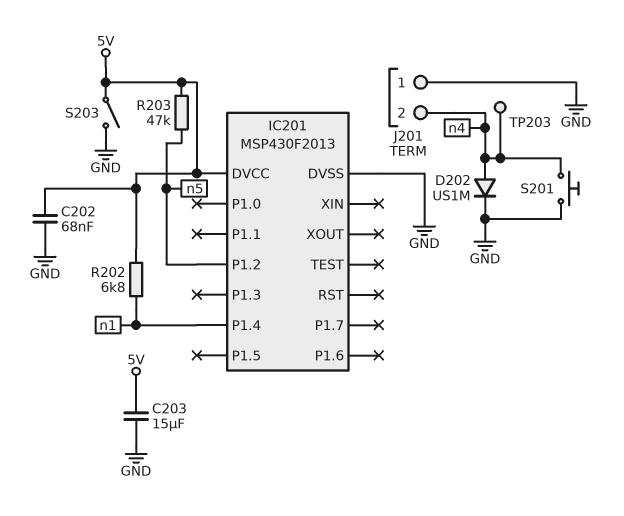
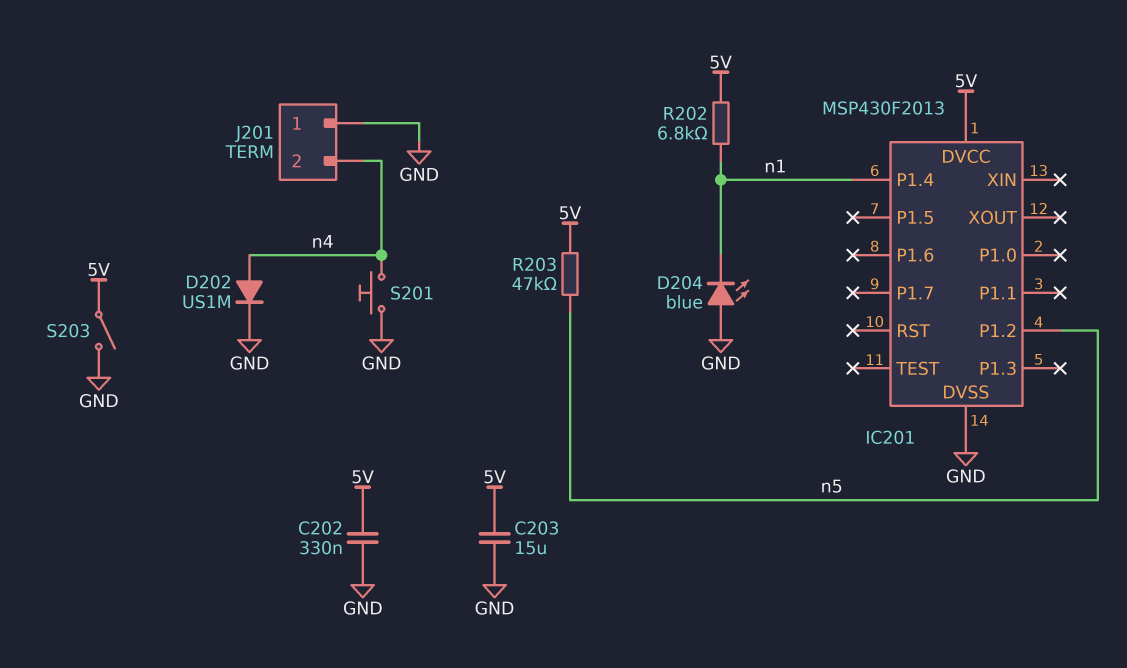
C202: 68nF (5V, GND) -> 330nF (5V, GND)
D204: none -> LED blue (A GND, K n1)
TP203: test point (n4) -> none

